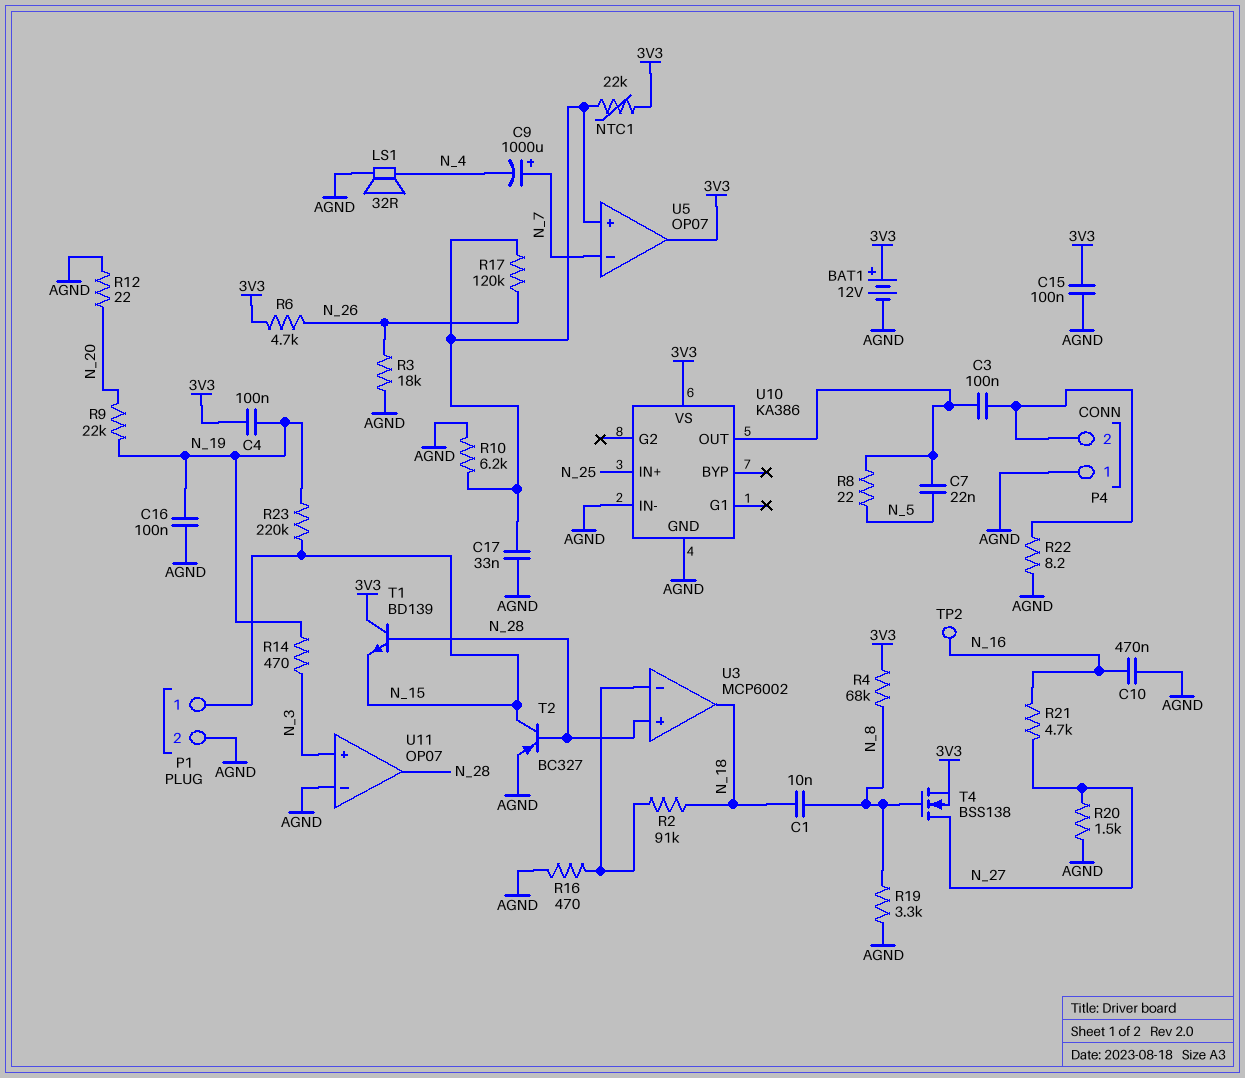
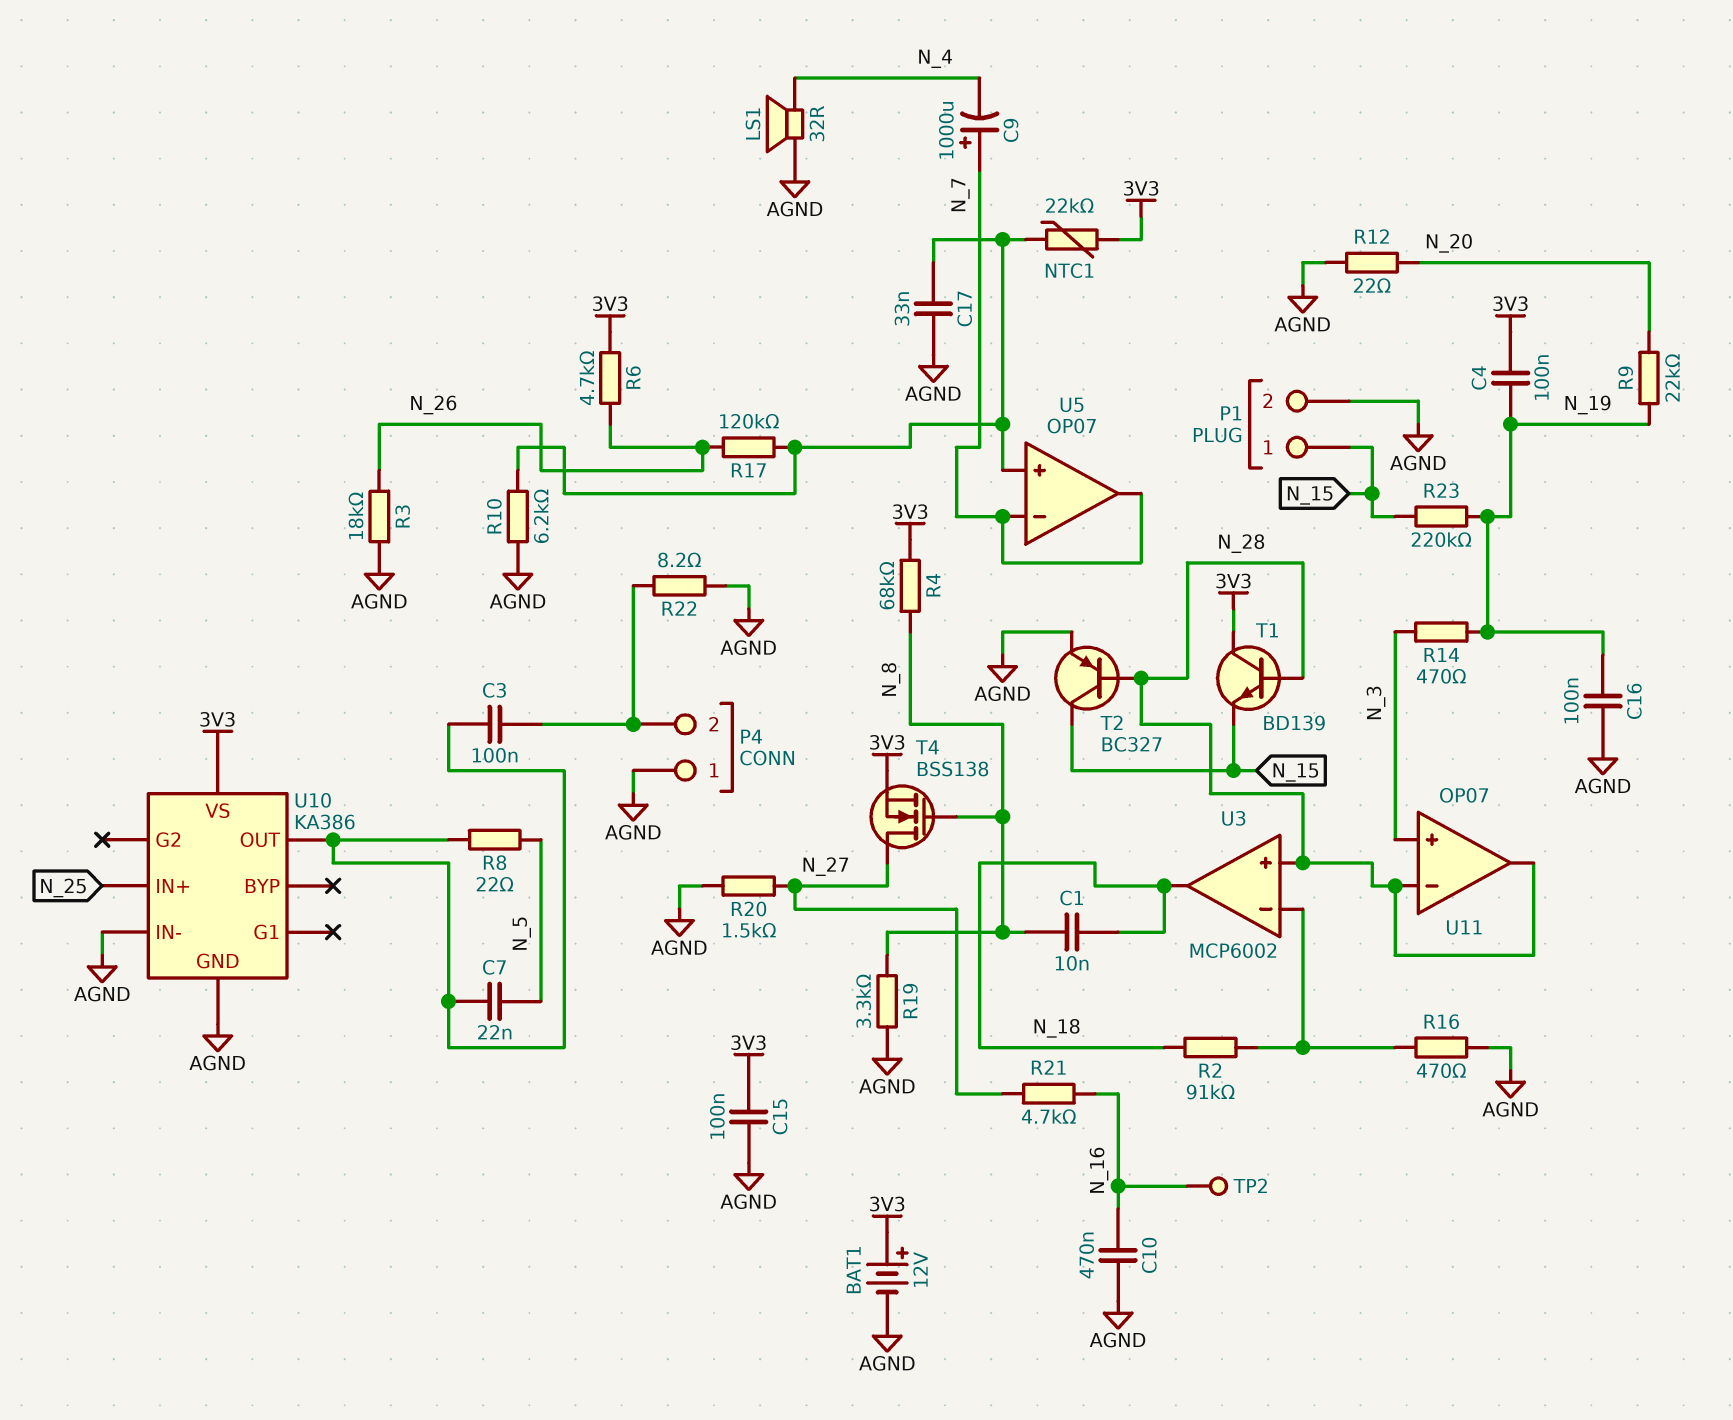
U5 pin out: 3V3 -> N_7
U11 pin in-: AGND -> N_28

